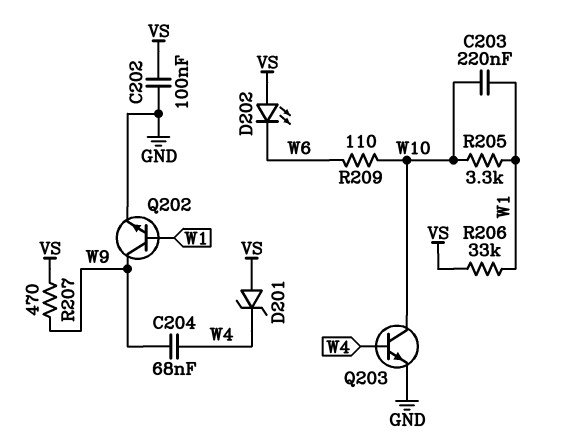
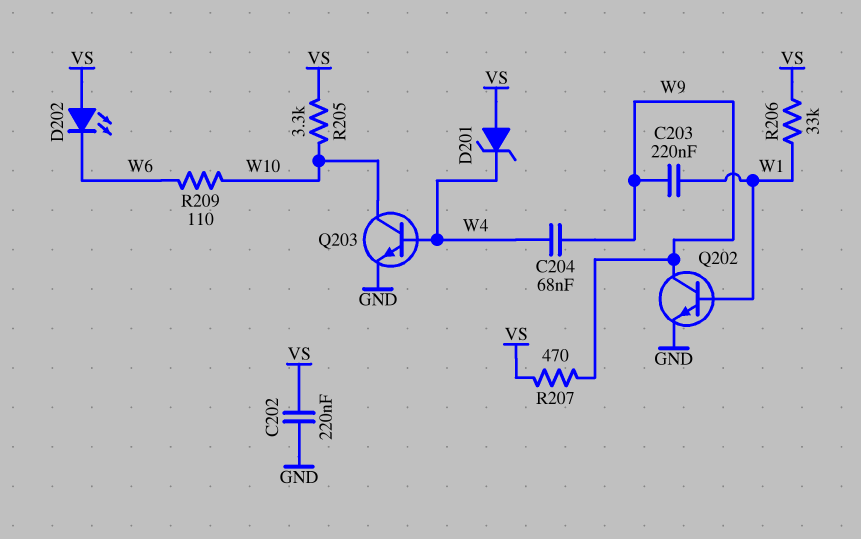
C202: 100nF (GND, VS) -> 220nF (GND, VS)
C203: 220nF (W1, W10) -> 220nF (W1, W9)
R205: 3.3k (W1, W10) -> 3.3k (VS, W10)

